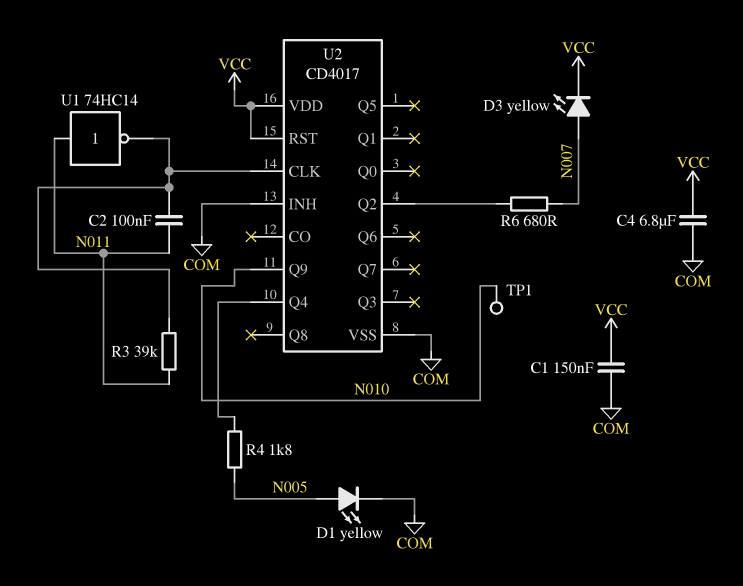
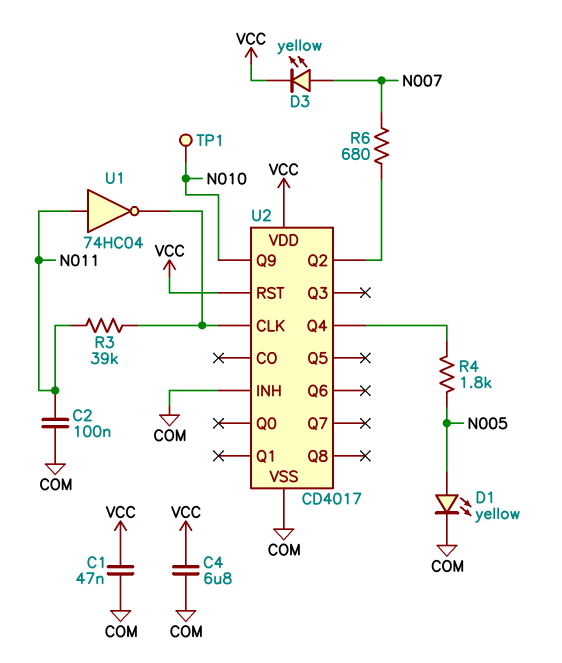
C1: 150nF (COM, VCC) -> 47nF (COM, VCC)
C2: 100nF (N011, U2/CLK) -> 100nF (COM, N011)
U1: NOT 74HC14 (in N011, out U2/CLK) -> NOT 74HC04 (in N011, out U2/CLK)

